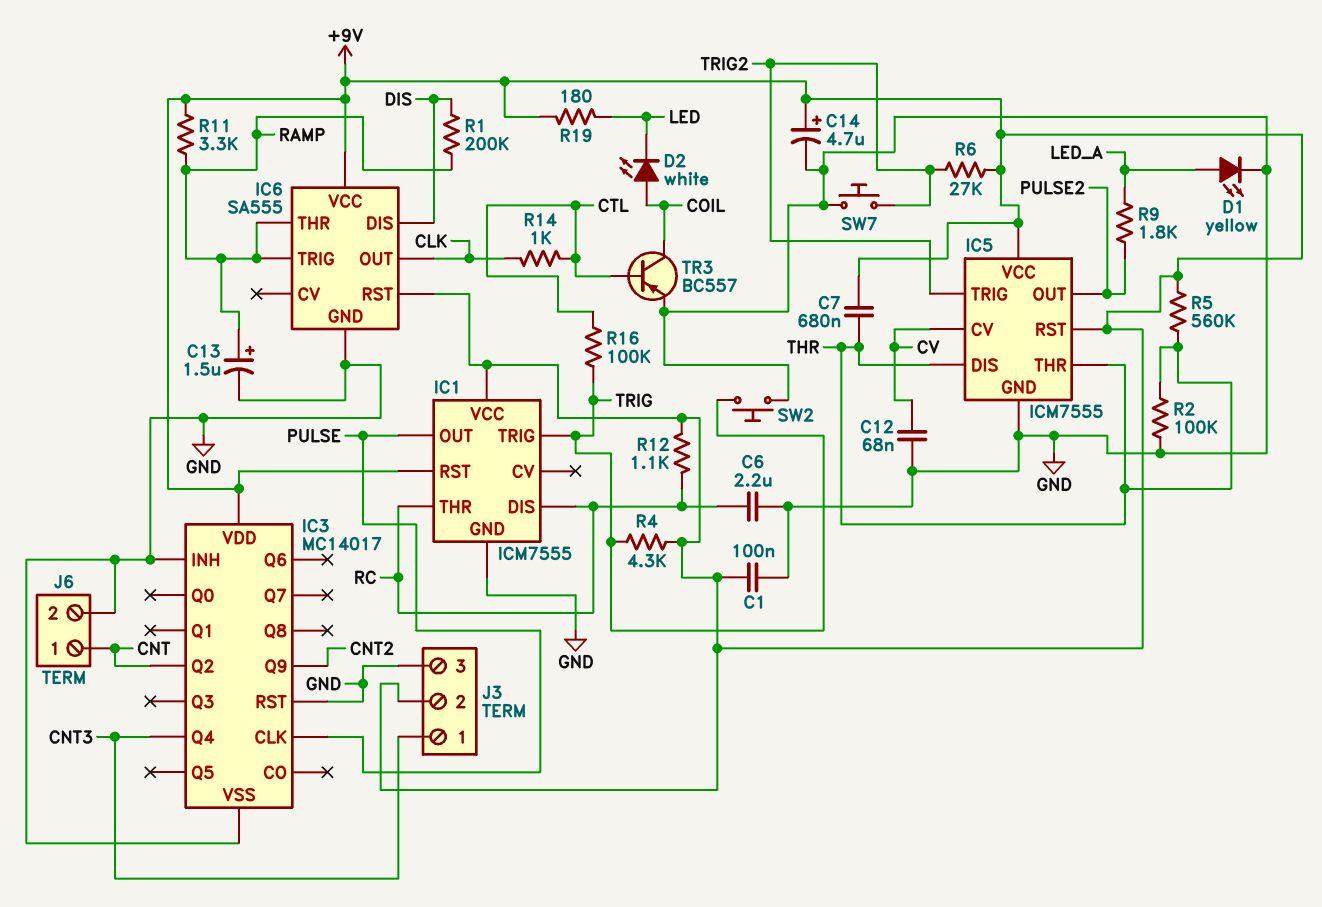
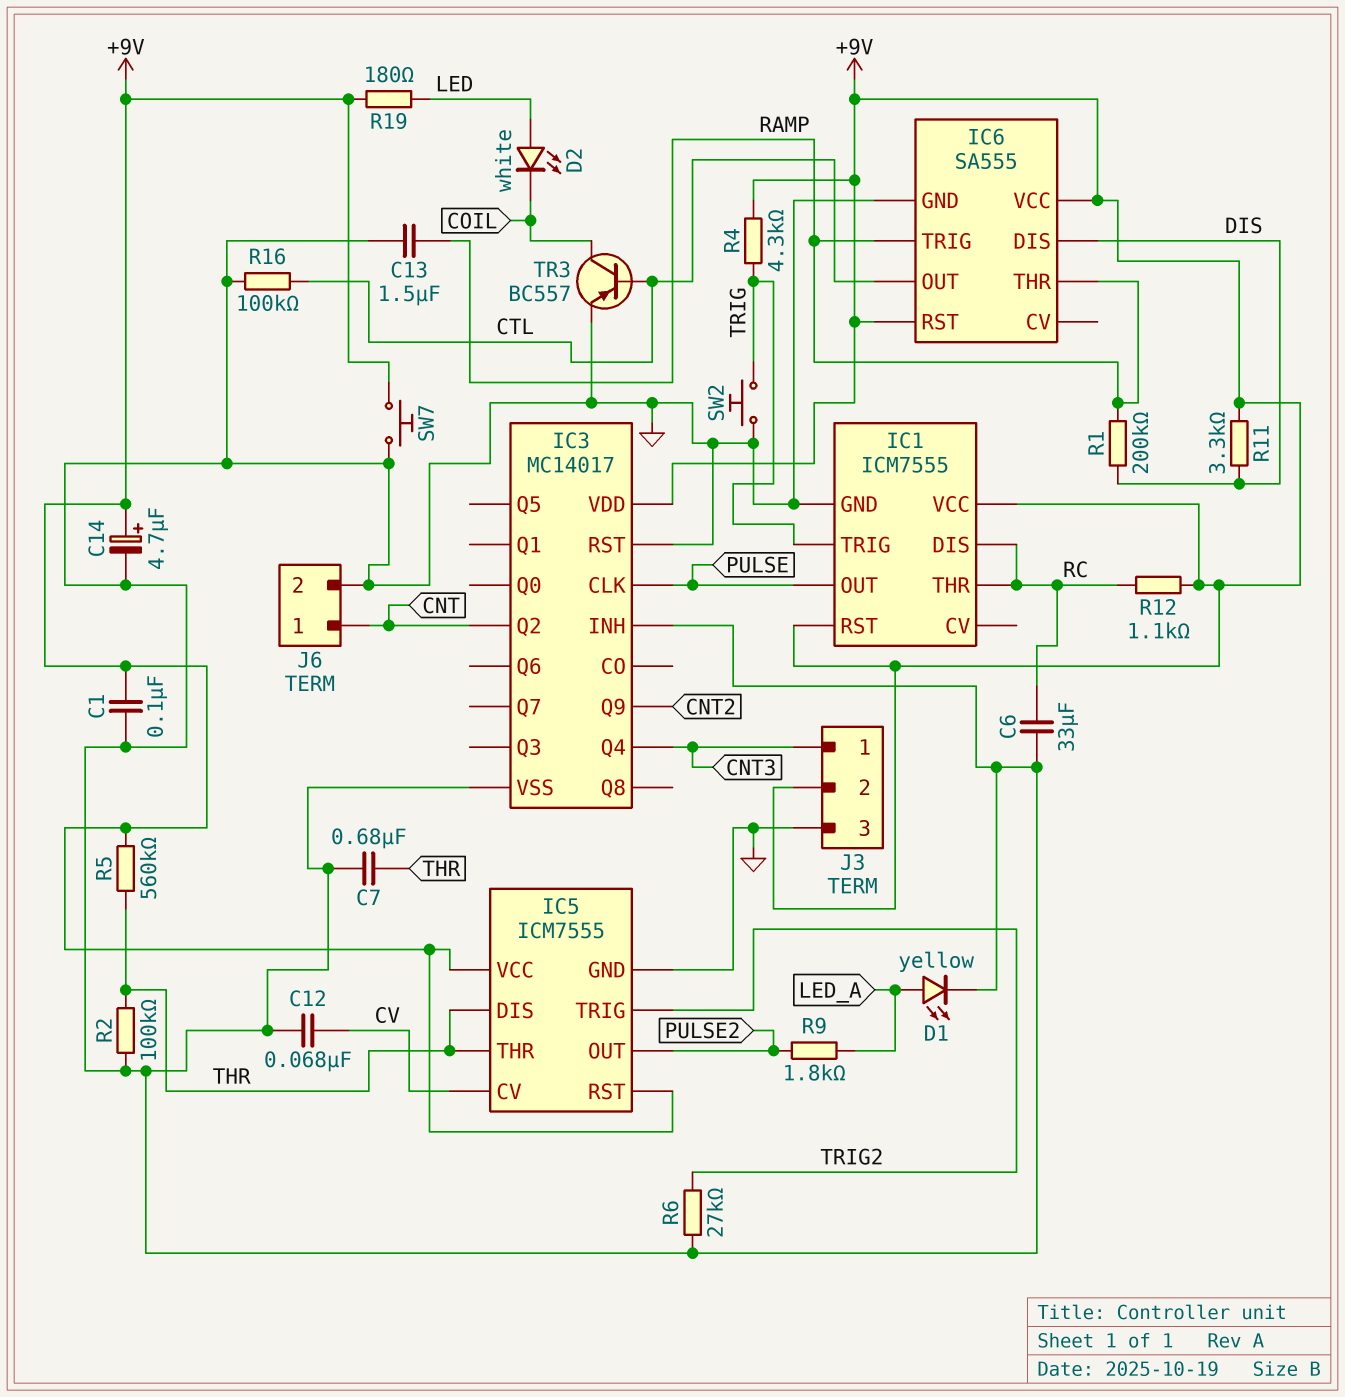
C6: 2.2uF (GND, RC) -> 33uF (GND, RC)
C7: 680nF (+9V, THR) -> 680nF (GND, THR)
C13: 1.5uF (plus RAMP, minus GND) -> 1.5uF (GND, RAMP)
D2: LED white (A COIL, K LED) -> LED white (A LED, K COIL)
IC6 pin OUT: CLK -> CTL
R6: 27k (+9V, TRIG2) -> 27k (GND, TRIG2)
R11: 3.3k (+9V, RAMP) -> 3.3k (+9V, DIS)
R14: 1k (CLK, CTL) -> none
R16: 100k (CTL, TRIG) -> 100k (CTL, GND)
SW7: button (GND, TRIG2) -> button (+9V, GND)

